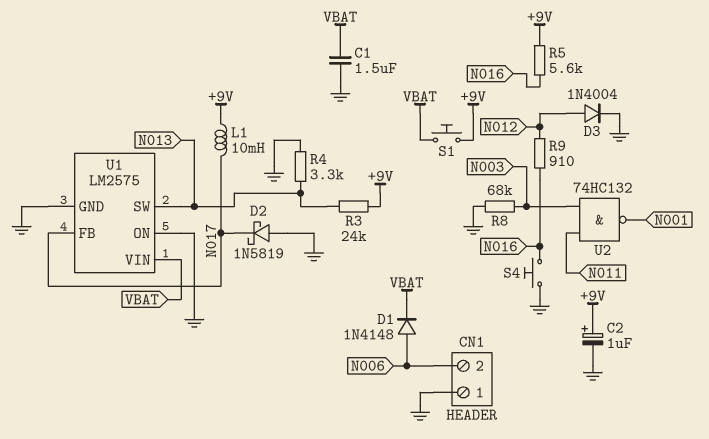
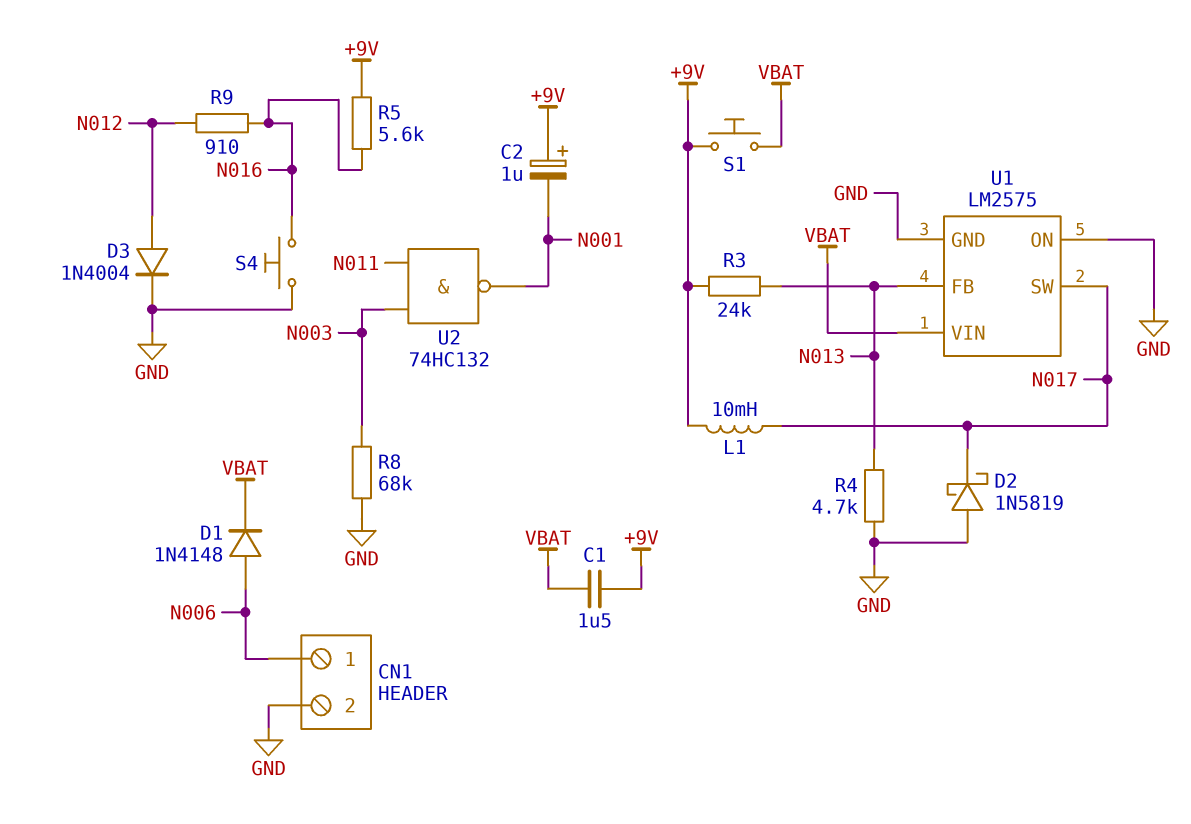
C1: 1.5uF (GND, VBAT) -> 1.5uF (+9V, VBAT)
C2: 1uF (plus +9V, minus GND) -> 1uF (plus +9V, minus N001)
CN1 pin 1: GND -> N006
CN1 pin 2: N006 -> GND
R4: 3.3k (GND, N013) -> 4.7k (GND, N013)
U1 pin FB: N017 -> N013
U1 pin SW: N013 -> N017

